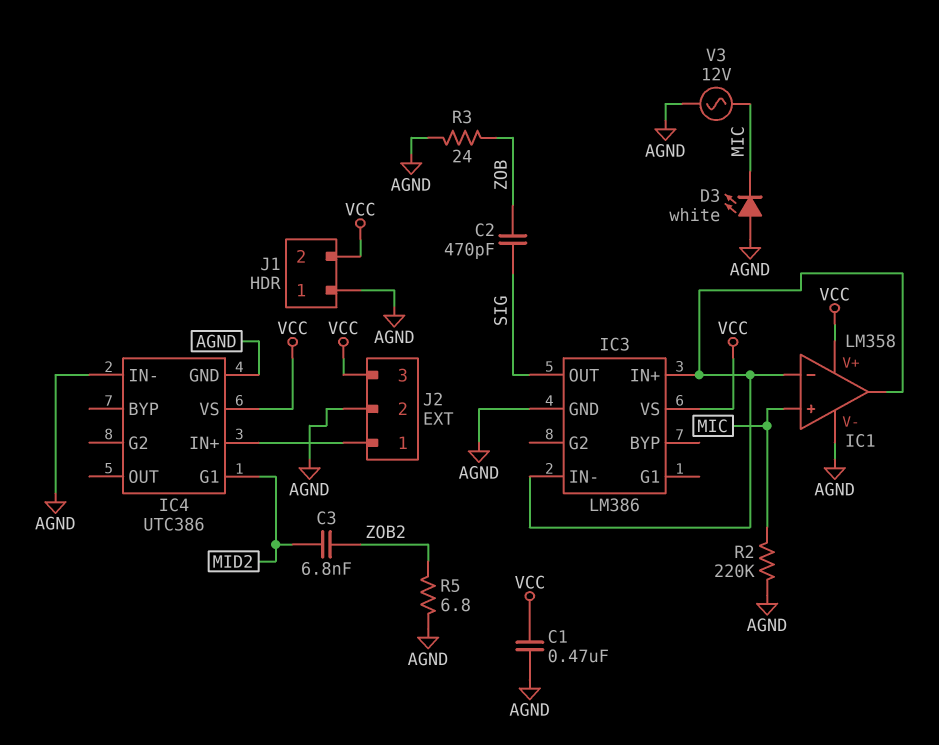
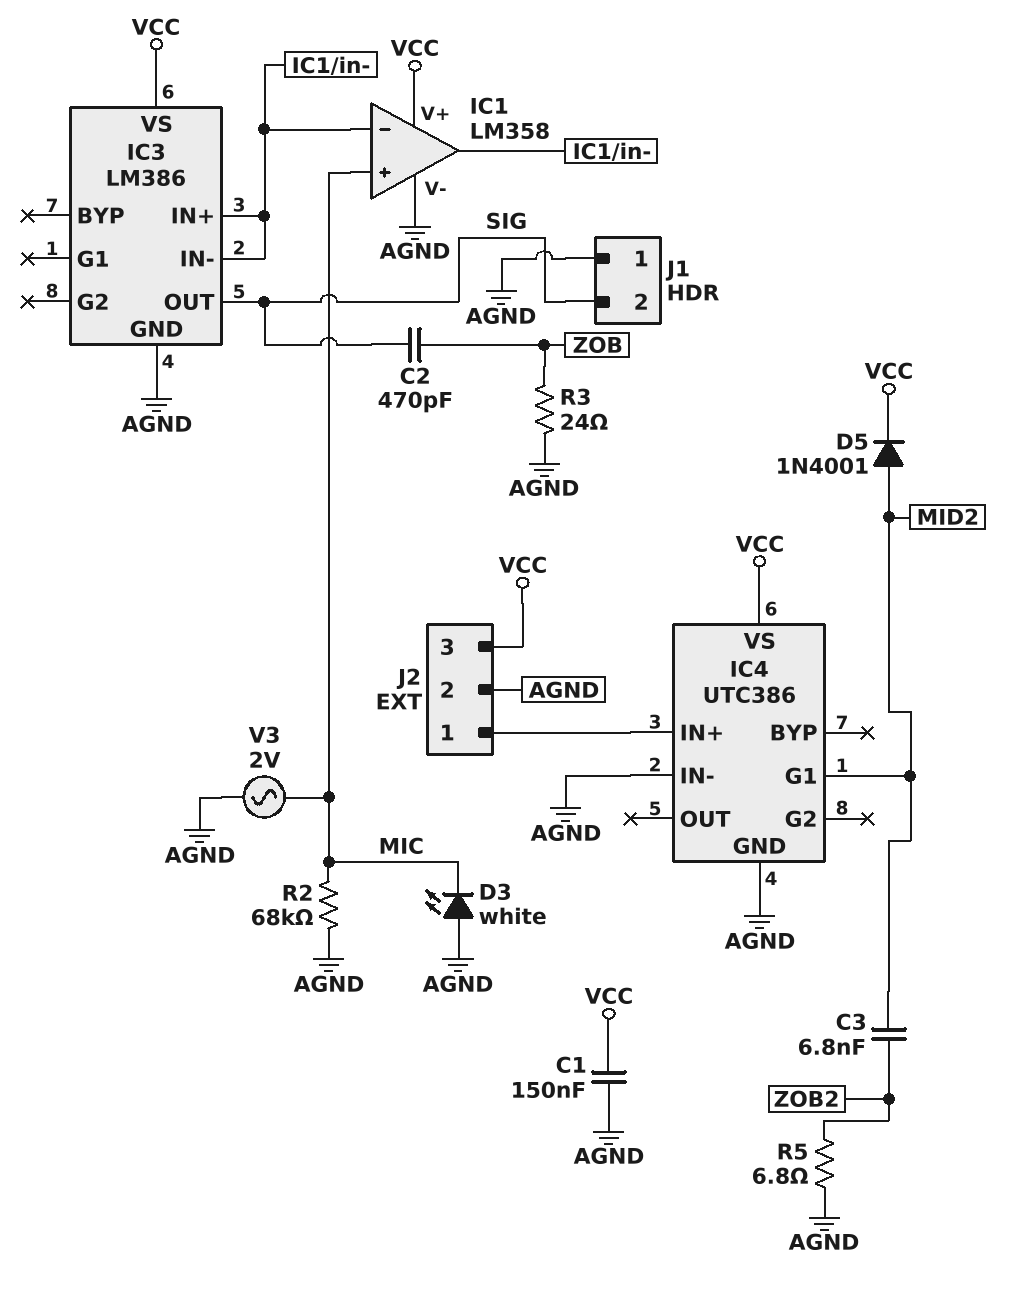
C1: 470nF (AGND, VCC) -> 150nF (AGND, VCC)
D5: none -> diode 1N4001 (A MID2, K VCC)
J1 pin 2: VCC -> SIG
R2: 220k (AGND, MIC) -> 68k (AGND, MIC)
V3: AC 12V (AGND, MIC) -> AC 2V (AGND, MIC)

